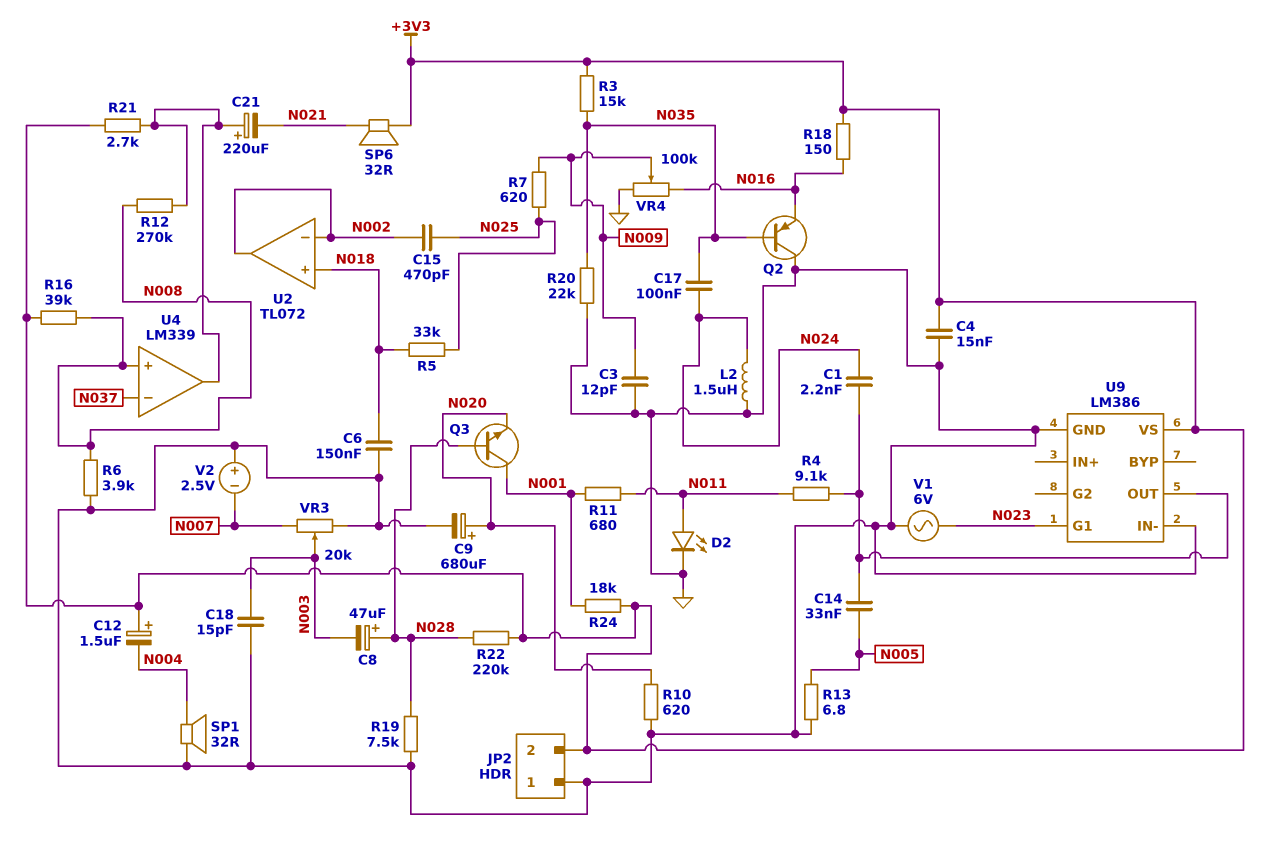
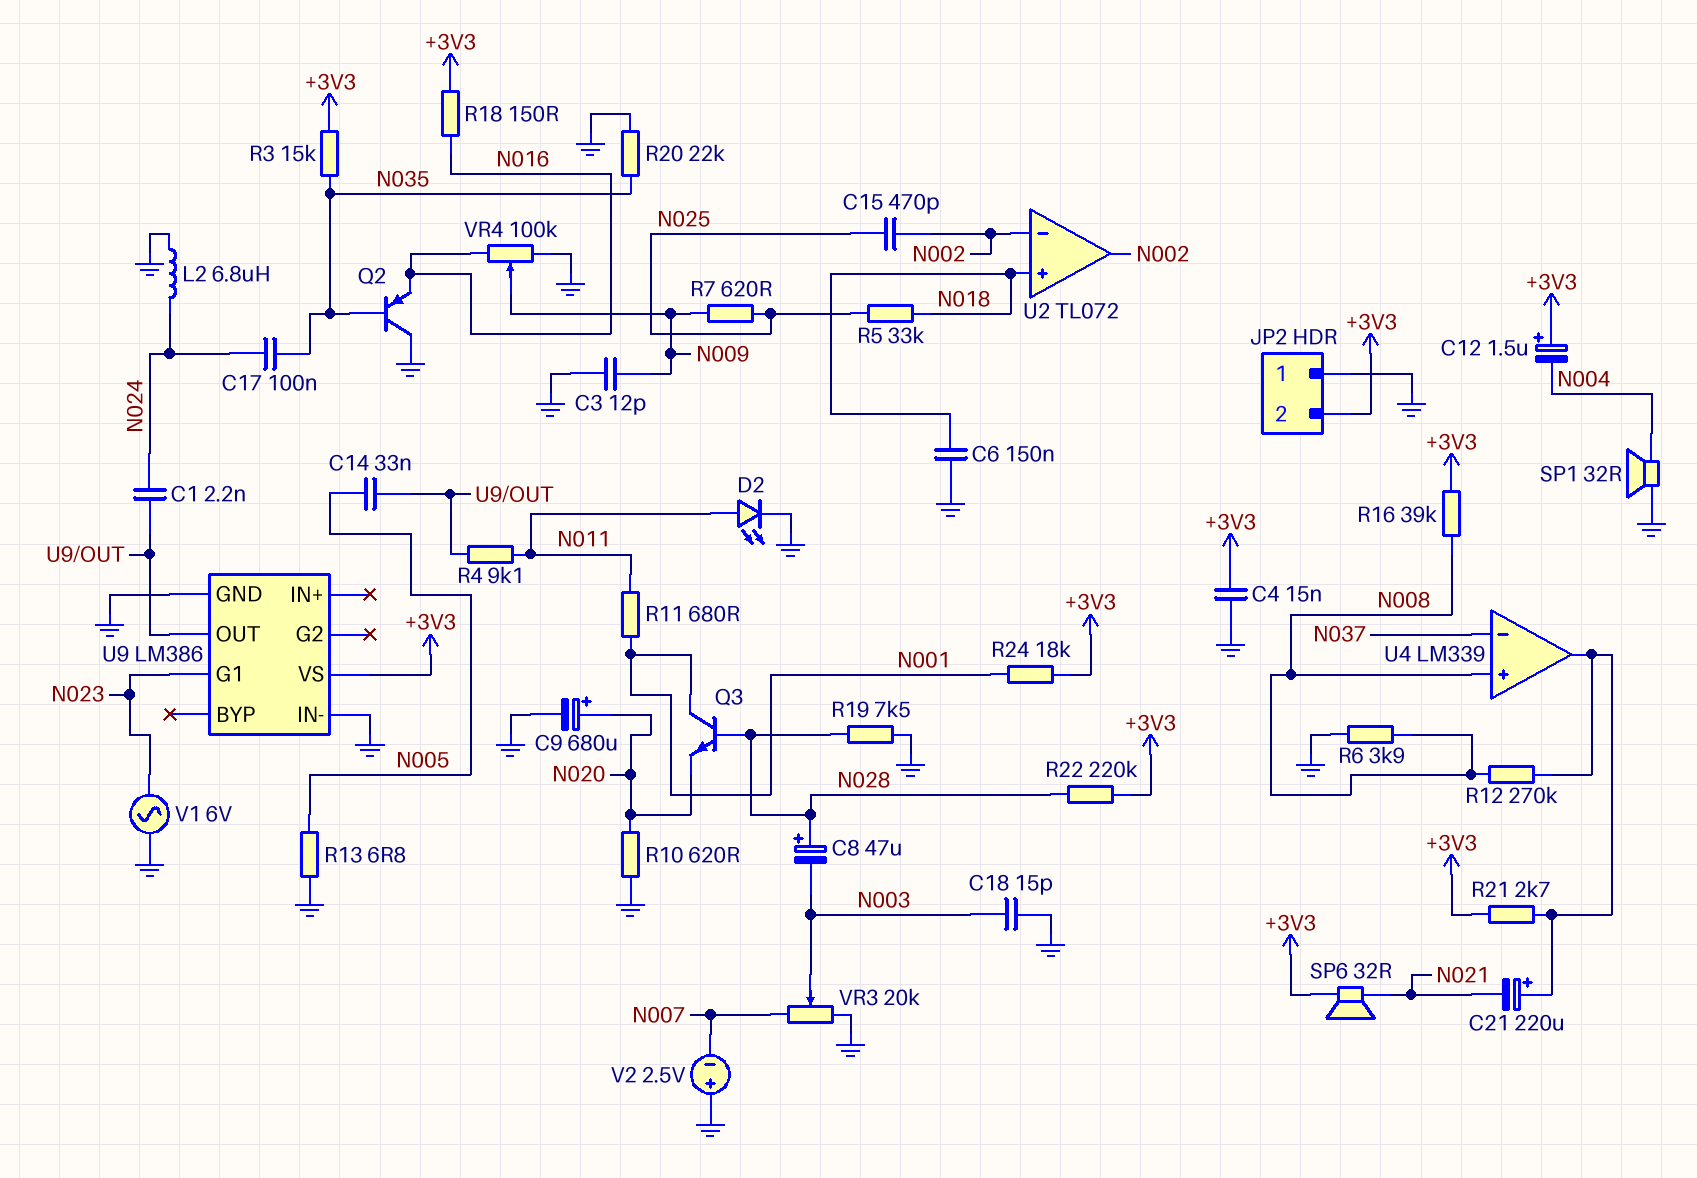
L2: 1.5uH (GND, N024) -> 6.8uH (GND, N024)

